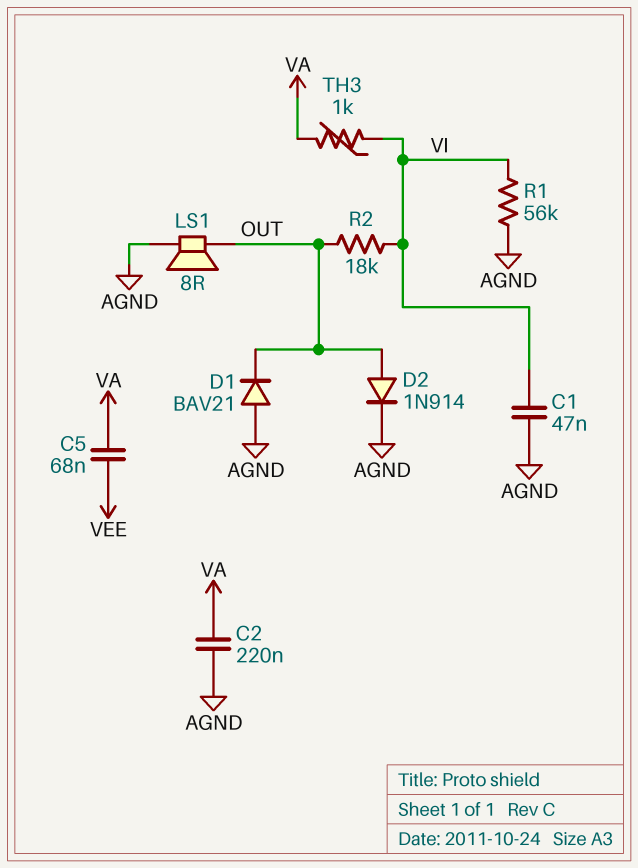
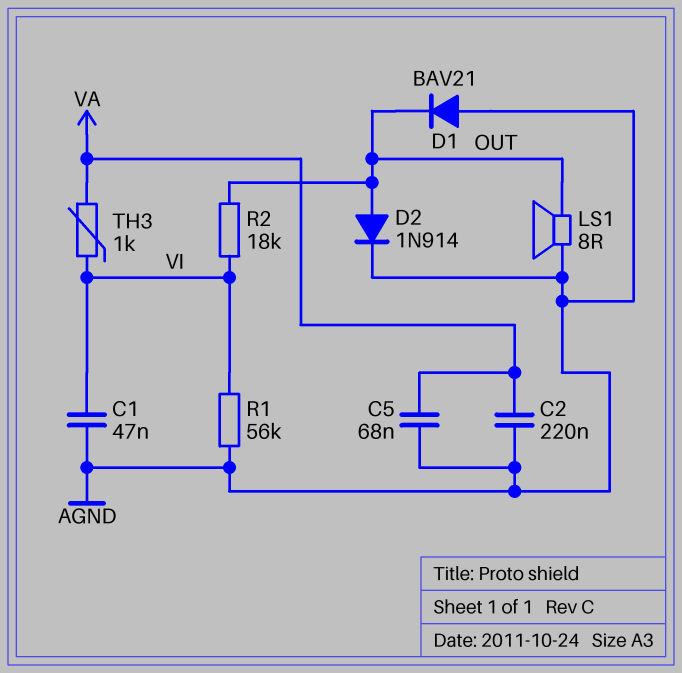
C5: 68nF (VA, VEE) -> 68nF (AGND, VA)

